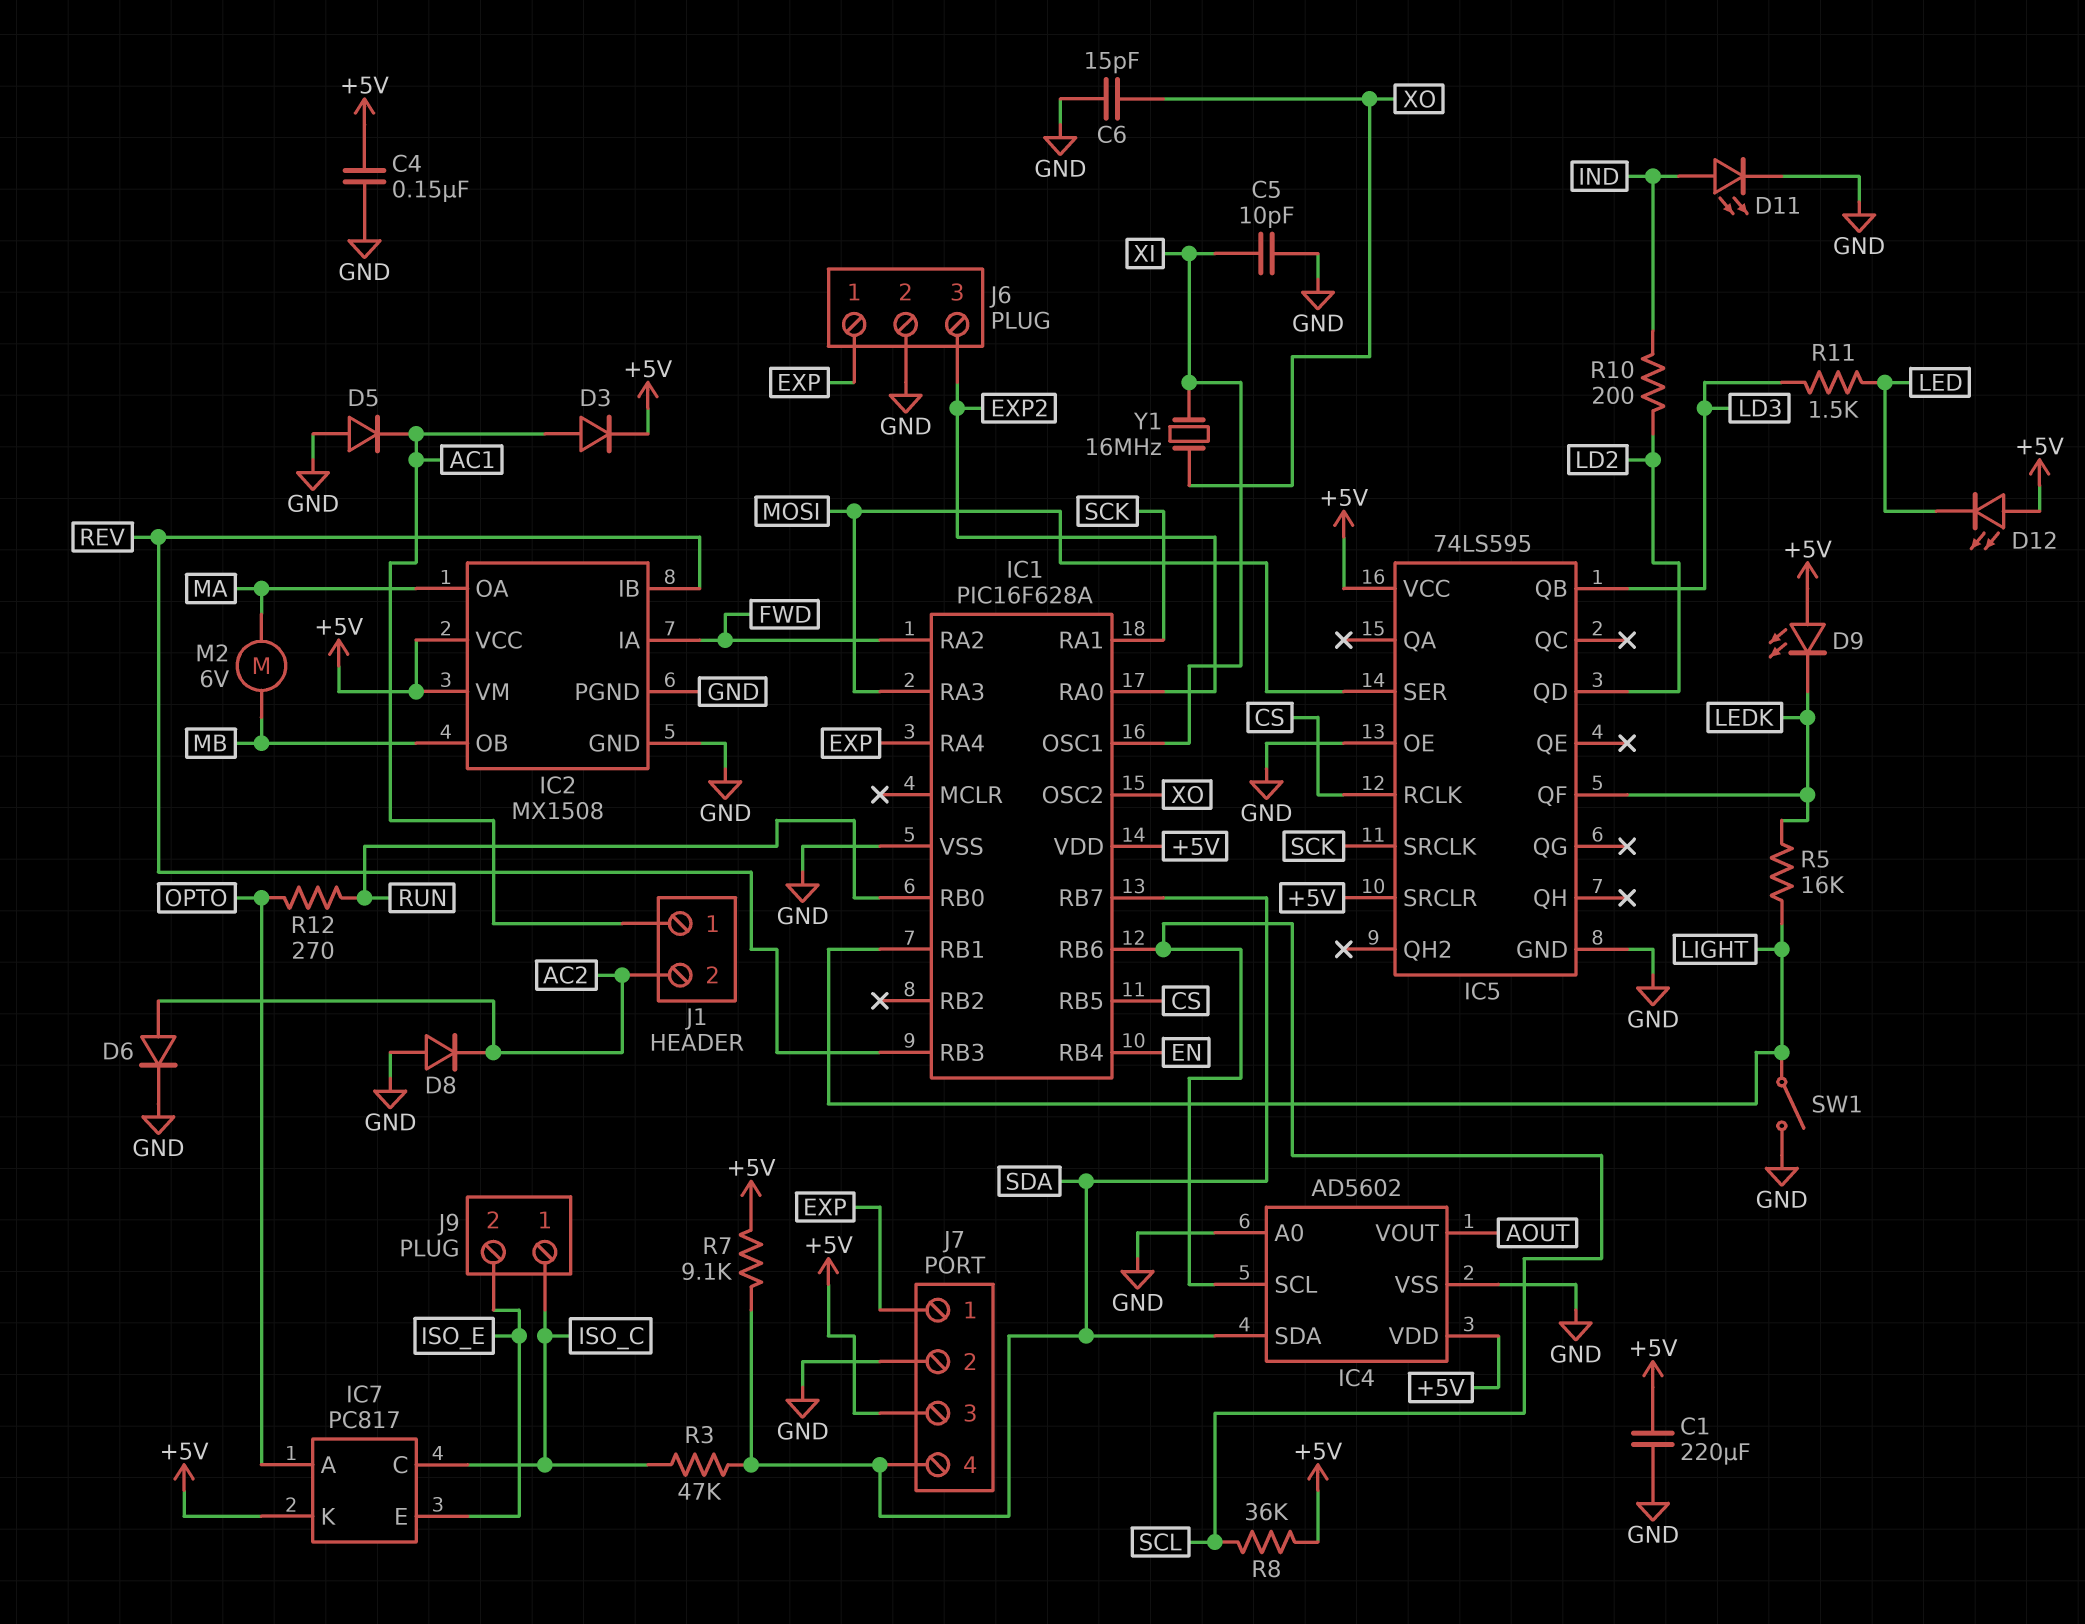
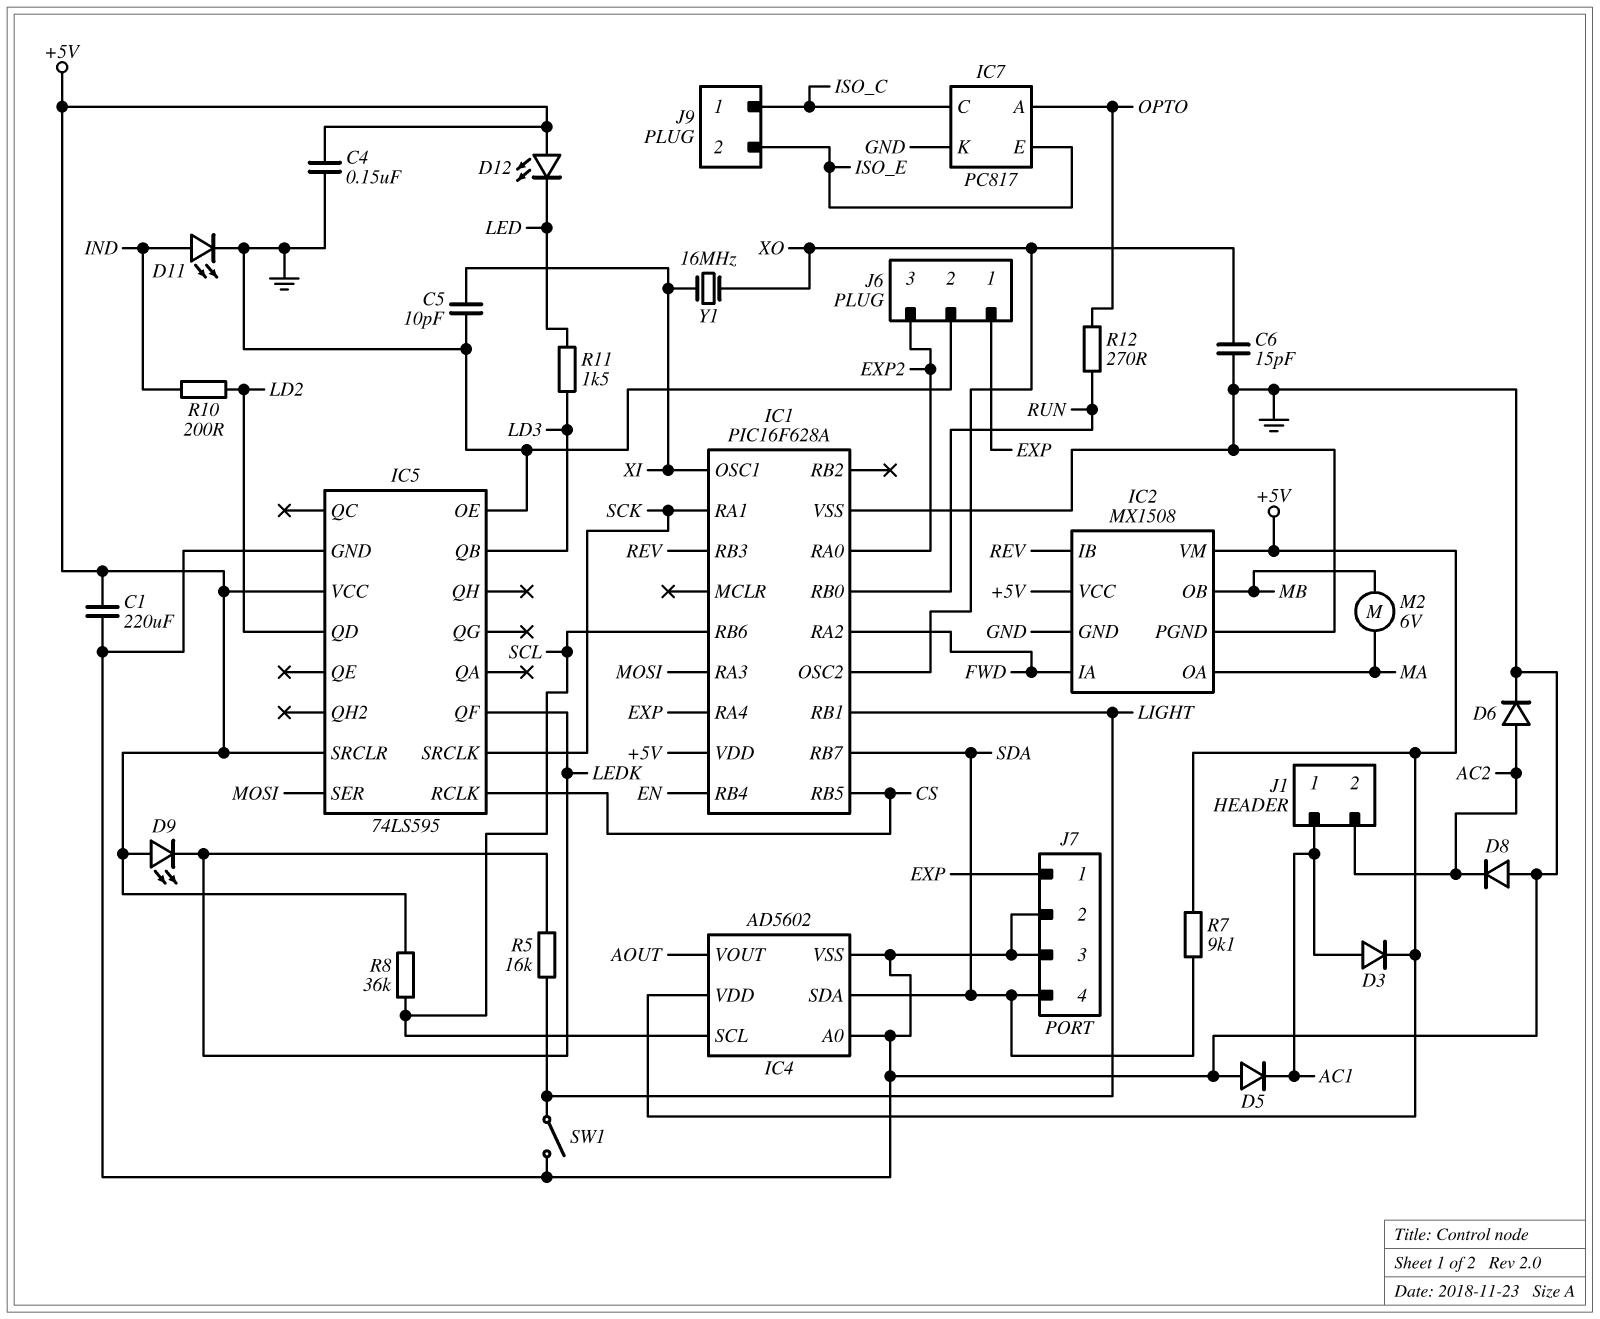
IC7 pin K: +5V -> GND
J7 pin 3: +5V -> GND
R3: 47k (ISO_C, SDA) -> none

